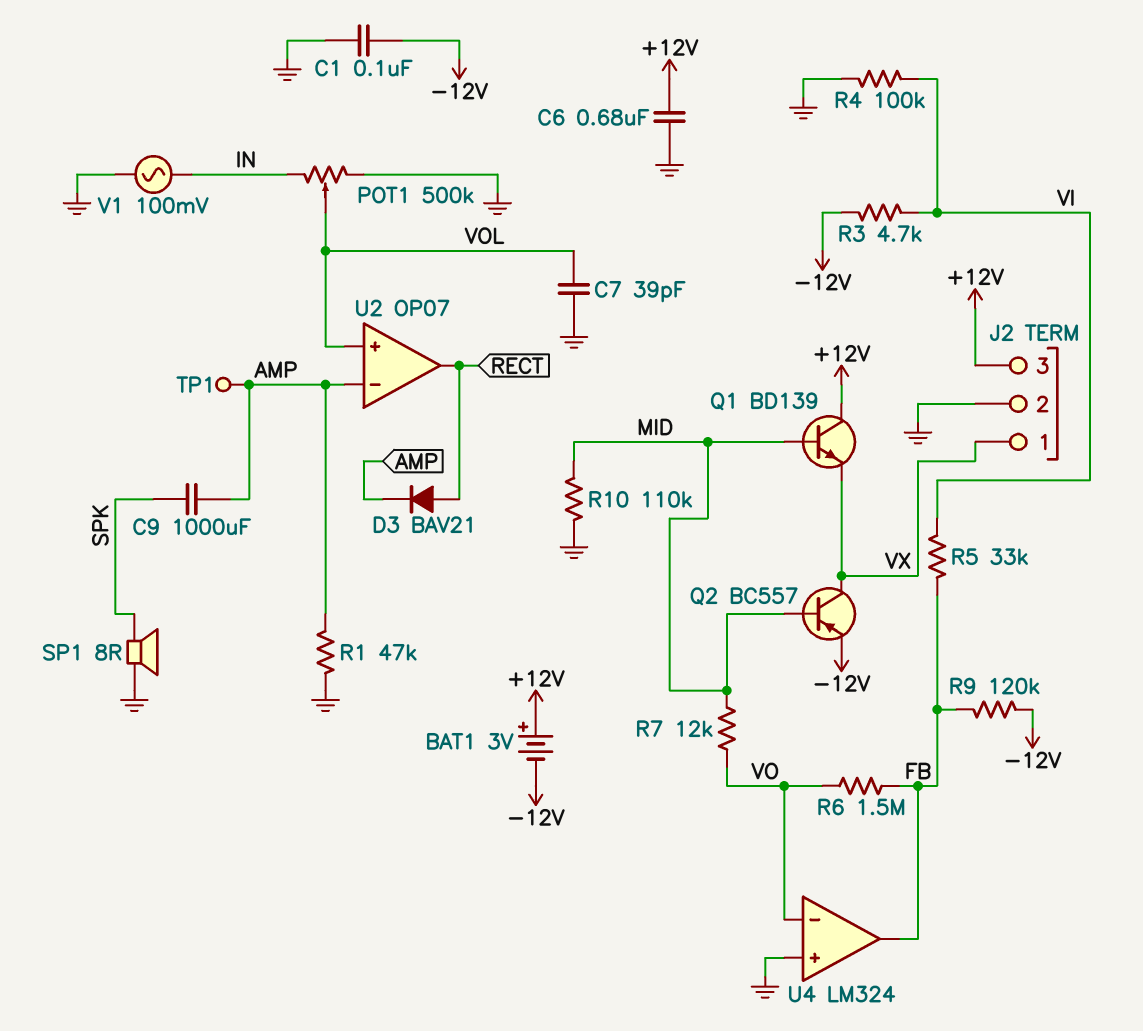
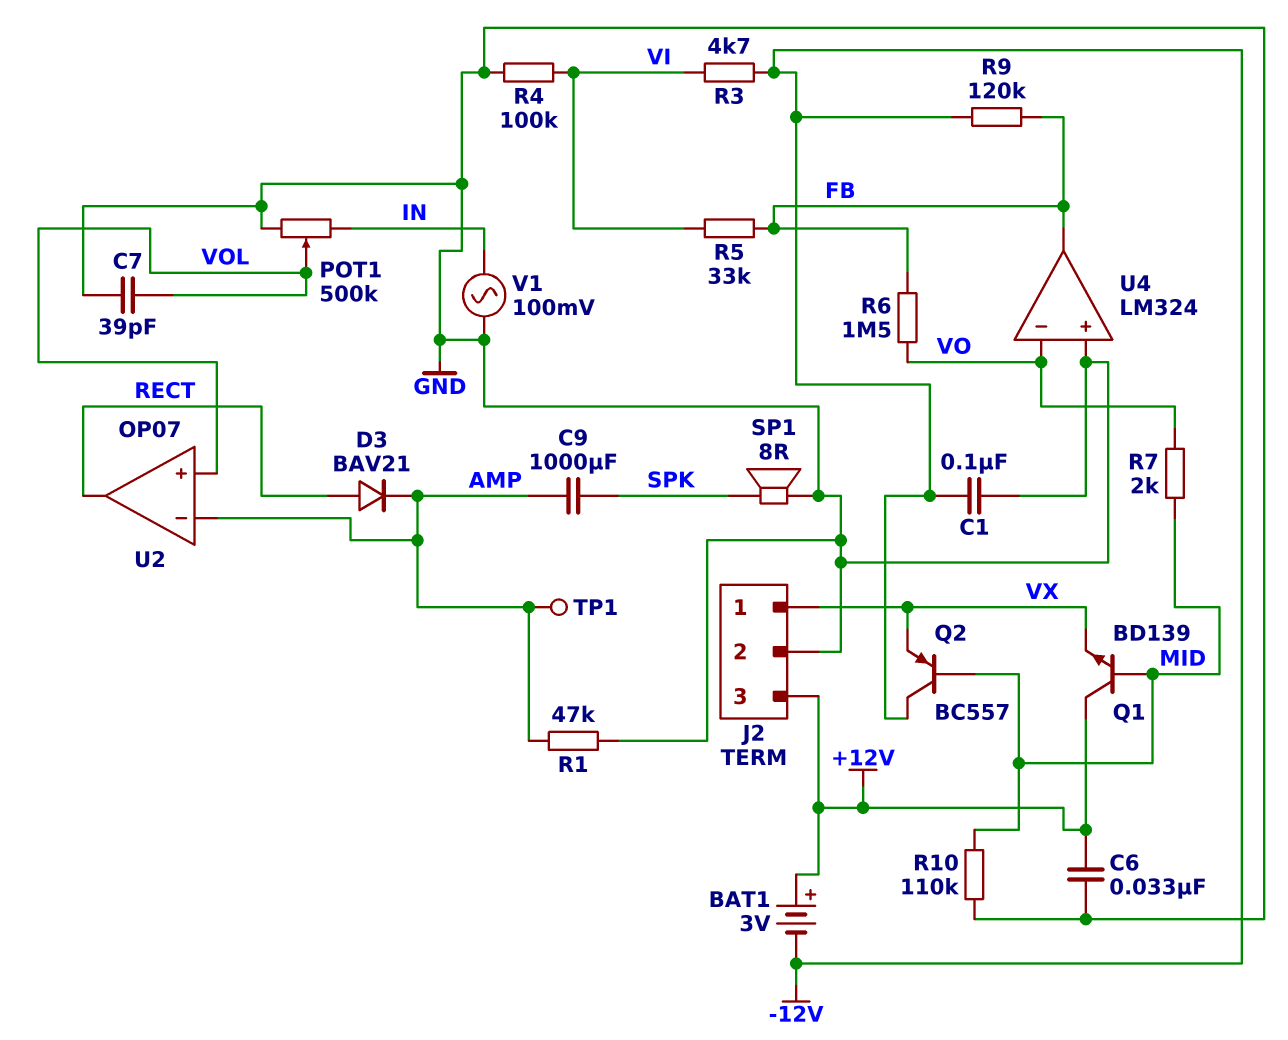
C6: 680nF (+12V, GND) -> 33nF (+12V, GND)
Q2: PNP BC557 (B MID, C VX, E -12V) -> PNP BC557 (B MID, C -12V, E VX)
R7: 12k (MID, VO) -> 2k (MID, VO)

